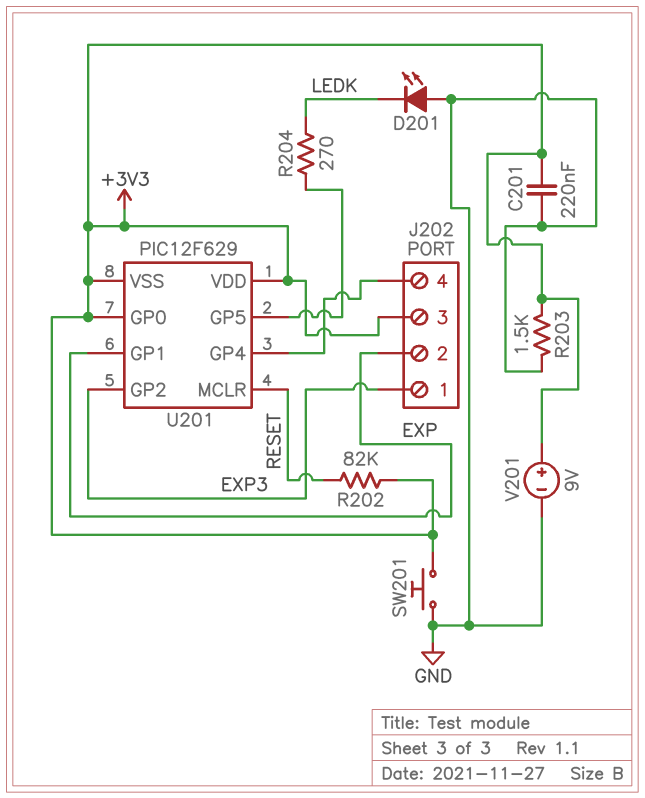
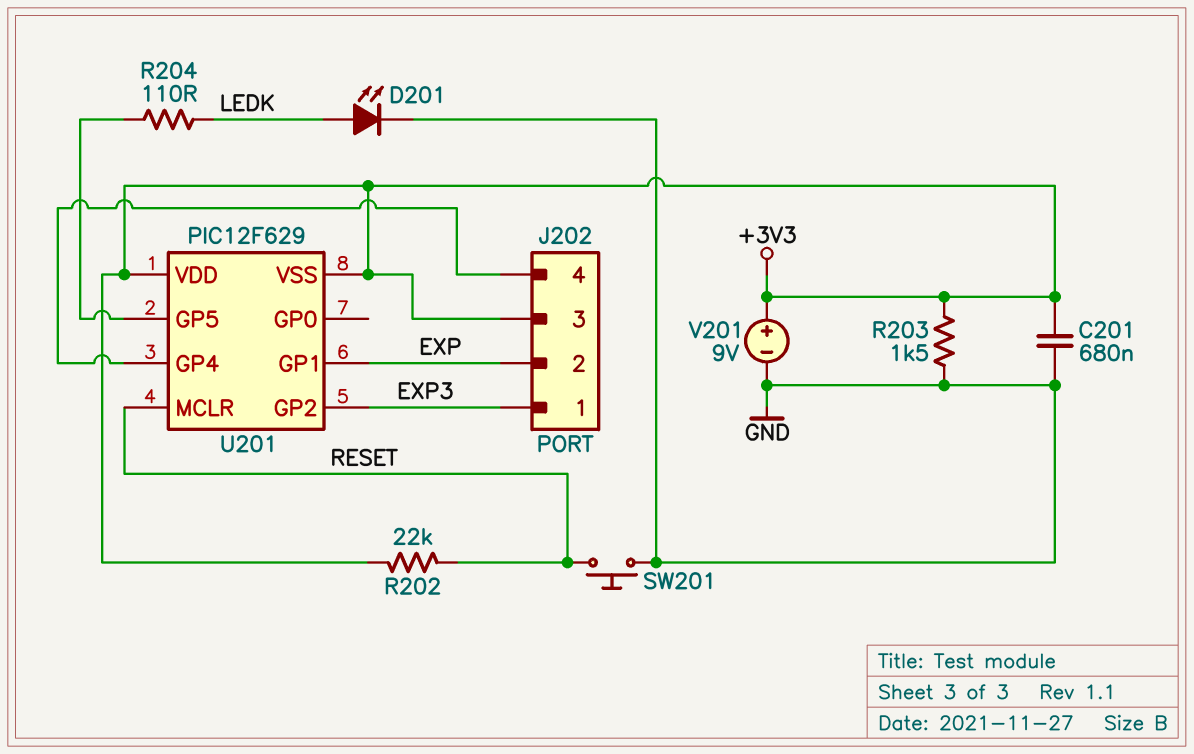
C201: 220nF (+3V3, GND) -> 680nF (+3V3, GND)
D201: LED (A GND, K LEDK) -> LED (A LEDK, K GND)
R202: 82k (+3V3, RESET) -> 22k (+3V3, RESET)
R204: 270 (LEDK, U201/GP5) -> 110 (LEDK, U201/GP5)
SW201: button (+3V3, GND) -> button (GND, RESET)
U201 pin GP0: +3V3 -> none

